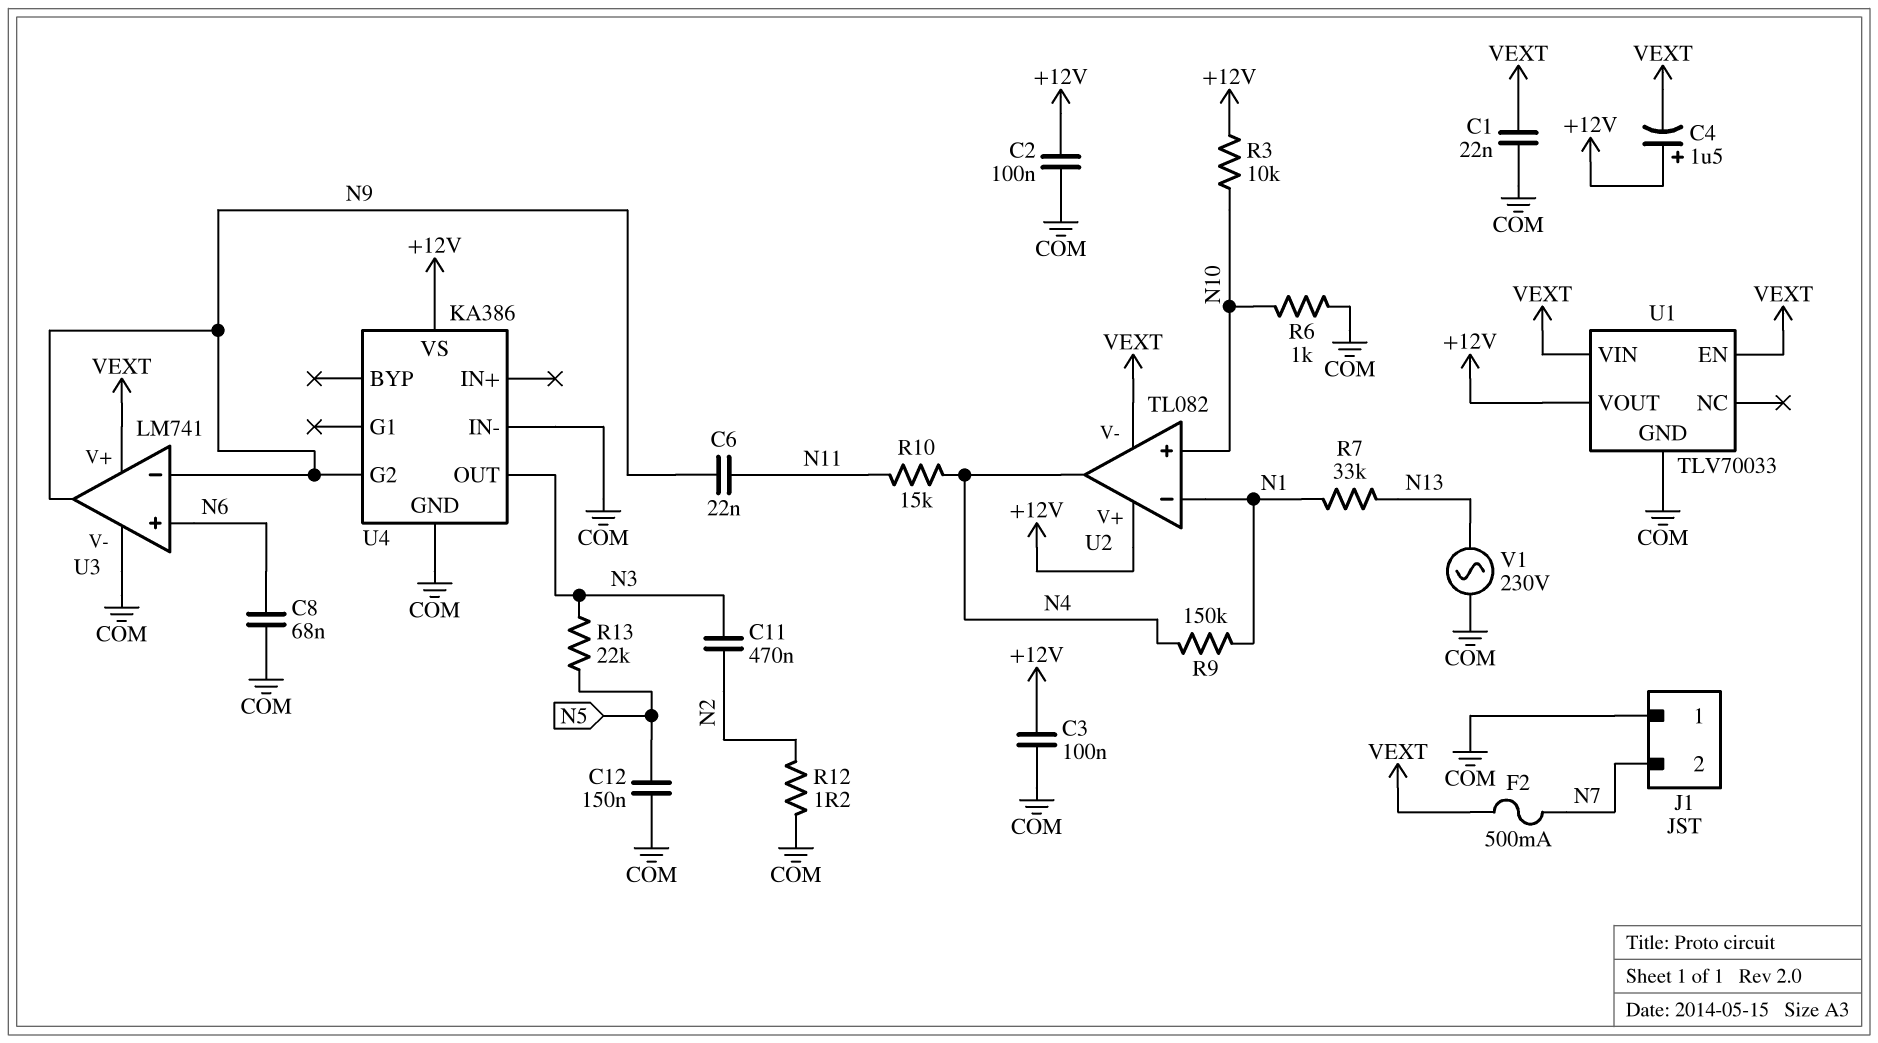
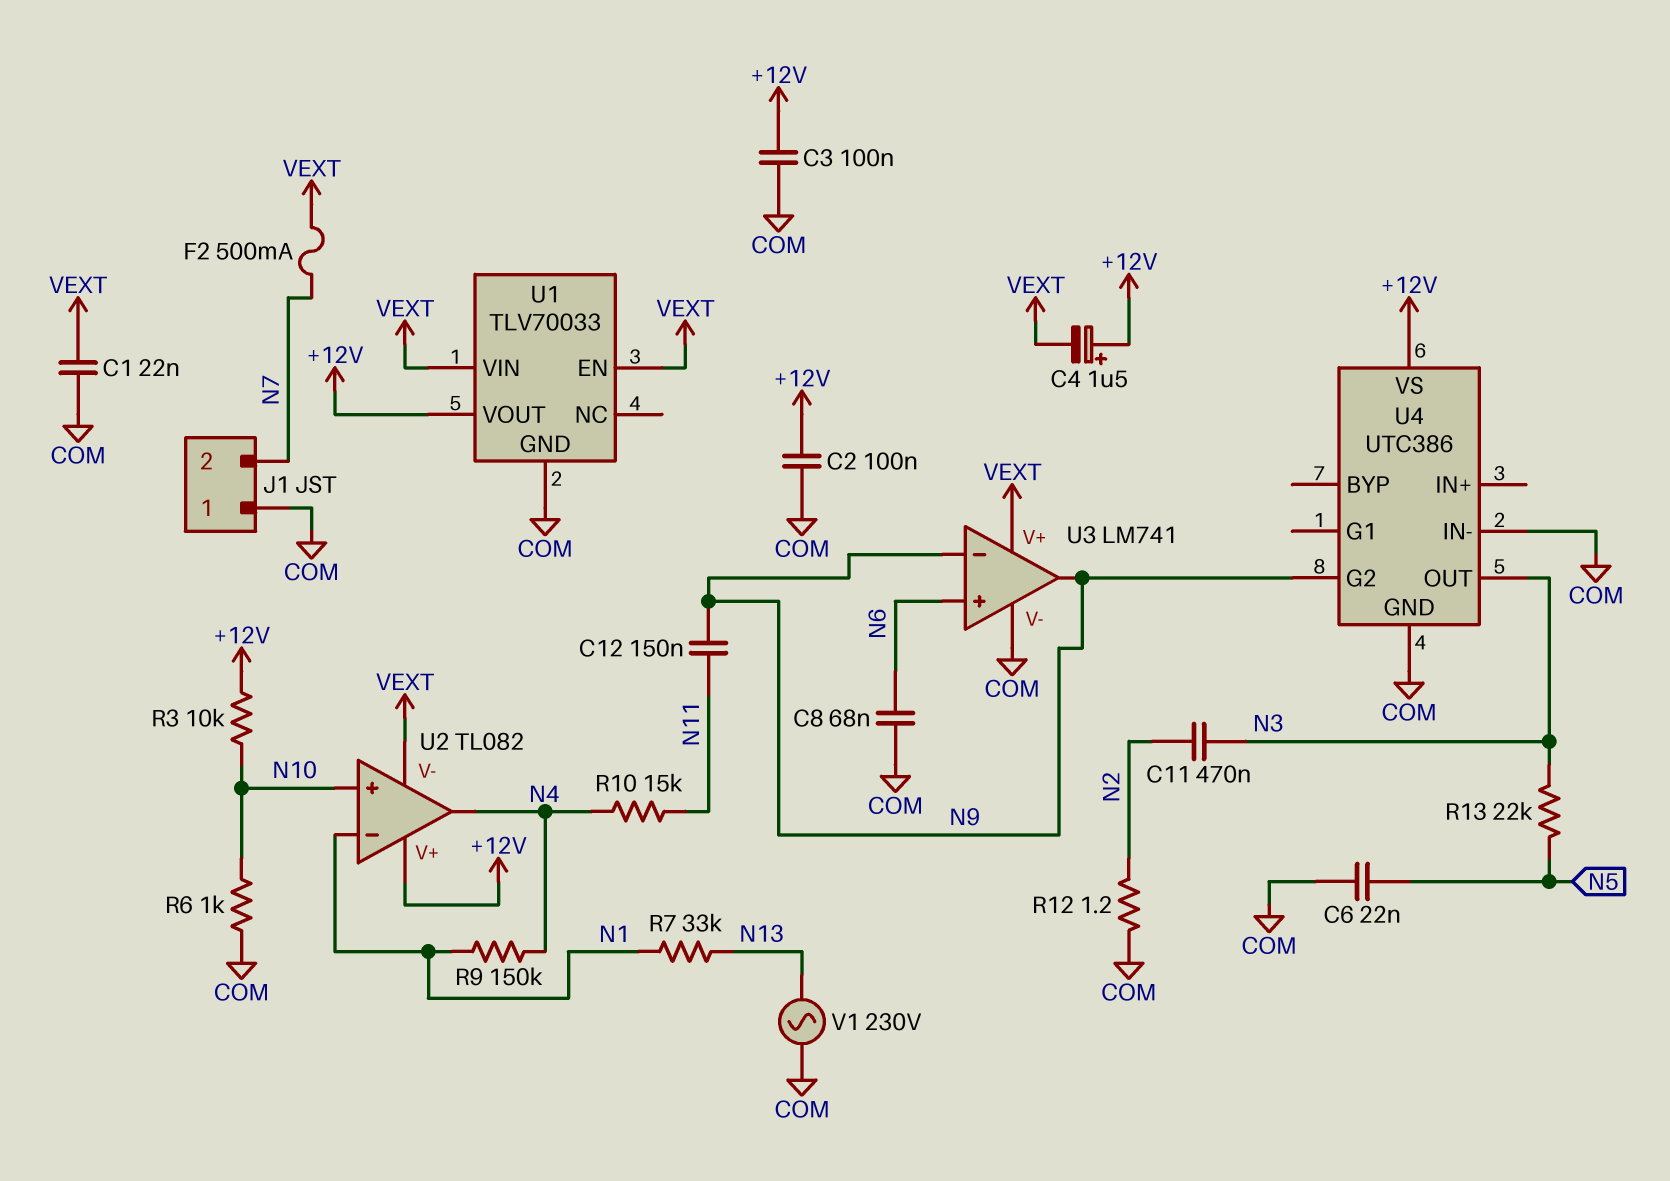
C6: 22nF (N9, N11) -> 22nF (COM, N5)
C12: 150nF (COM, N5) -> 150nF (N9, N11)
U4: KA386 -> UTC386

